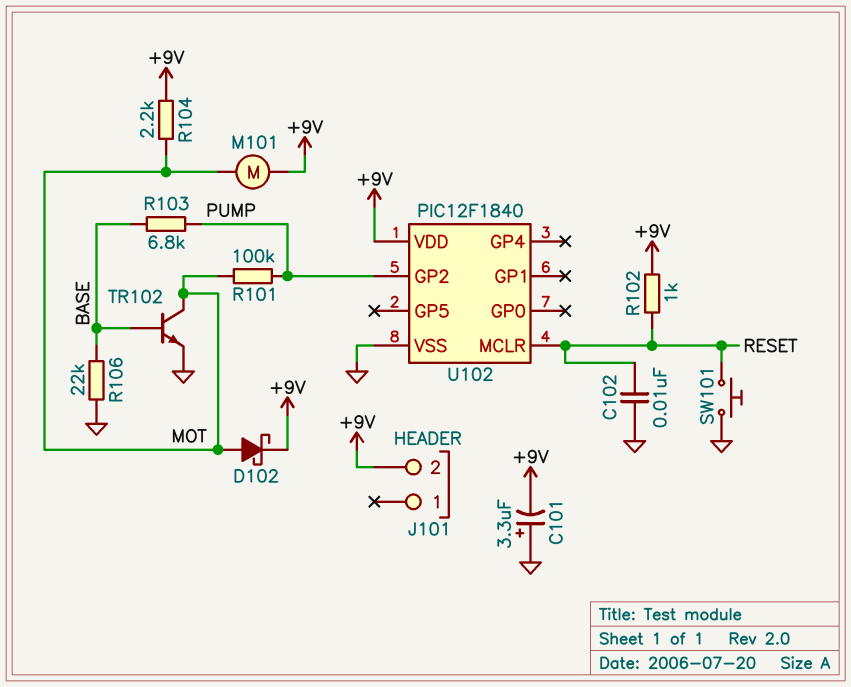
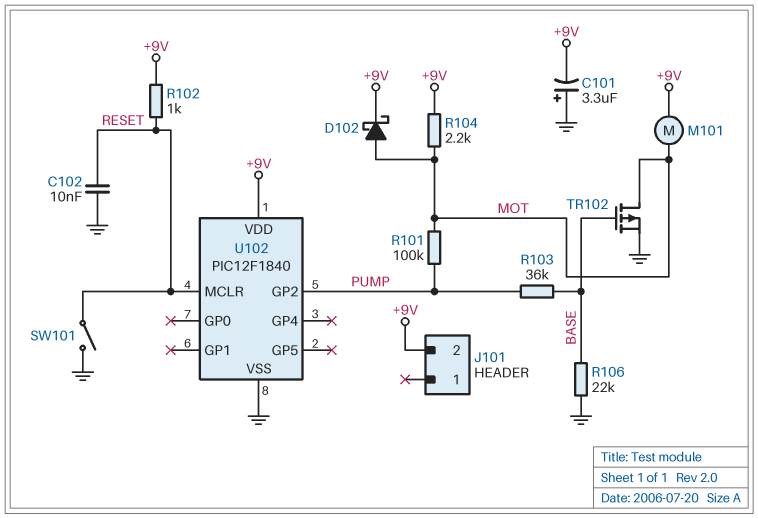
R103: 6.8k (BASE, PUMP) -> 36k (BASE, PUMP)
SW101: button (GND, RESET) -> switch (GND, RESET)
TR102: NPN (B BASE, C MOT, E GND) -> PMOS (G BASE, D MOT, S GND)

